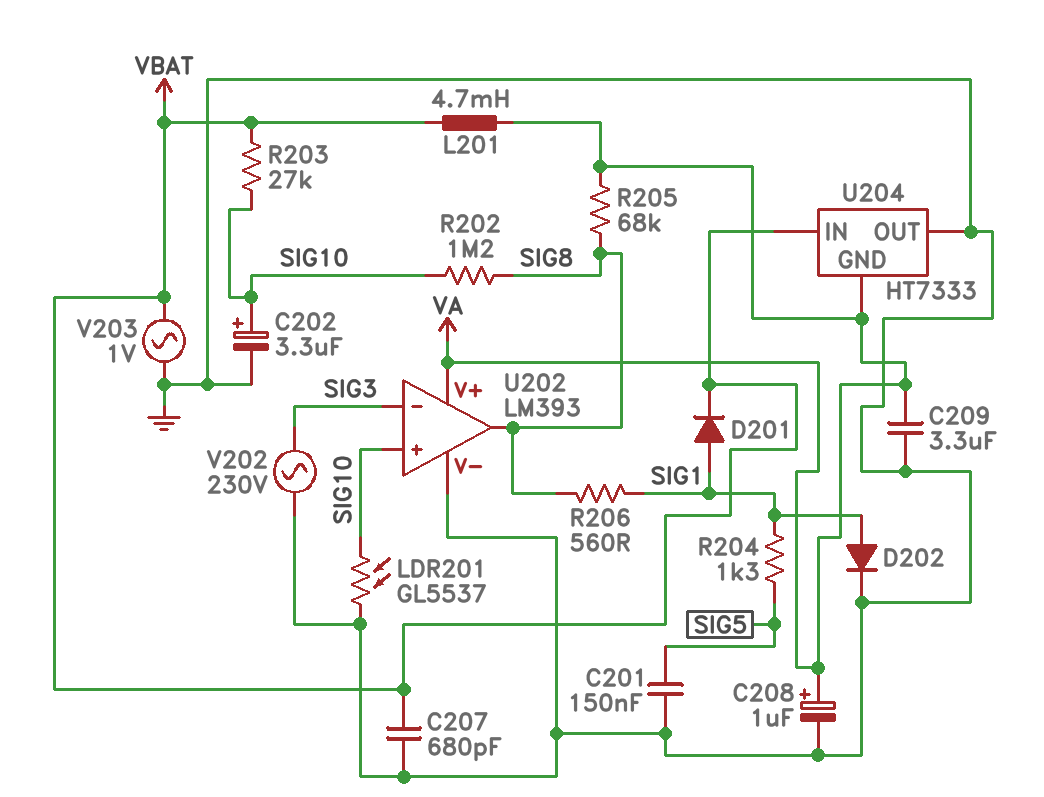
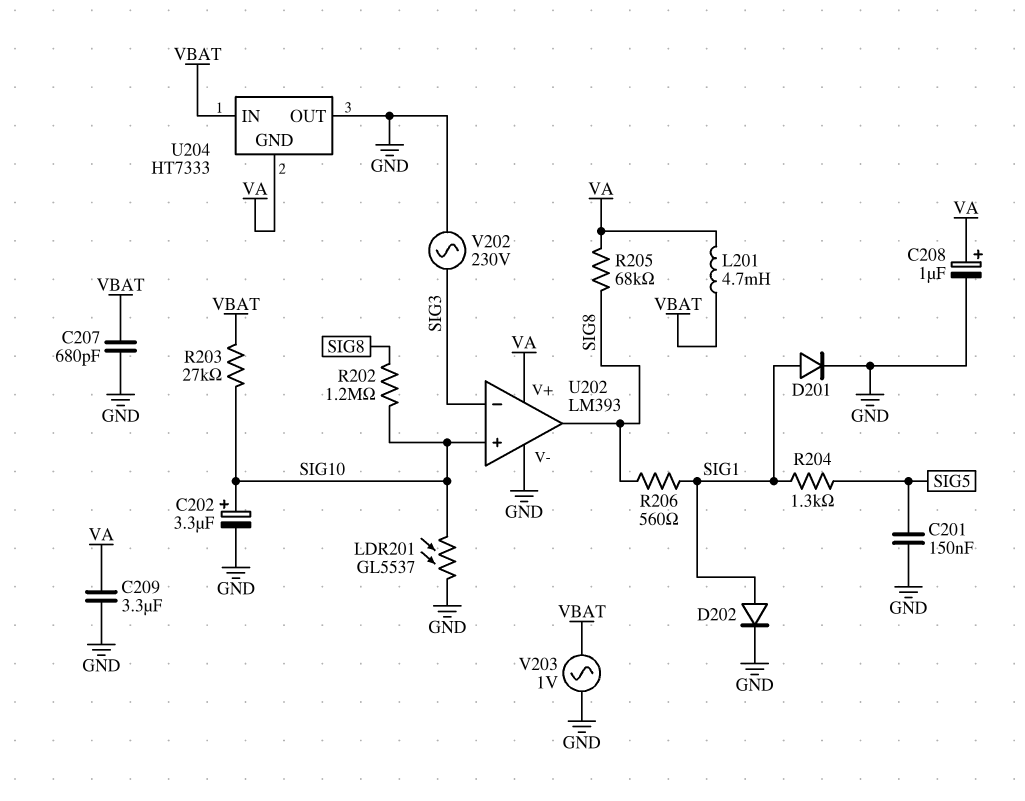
D201: diode (A SIG1, K VBAT) -> diode (A SIG1, K GND)

